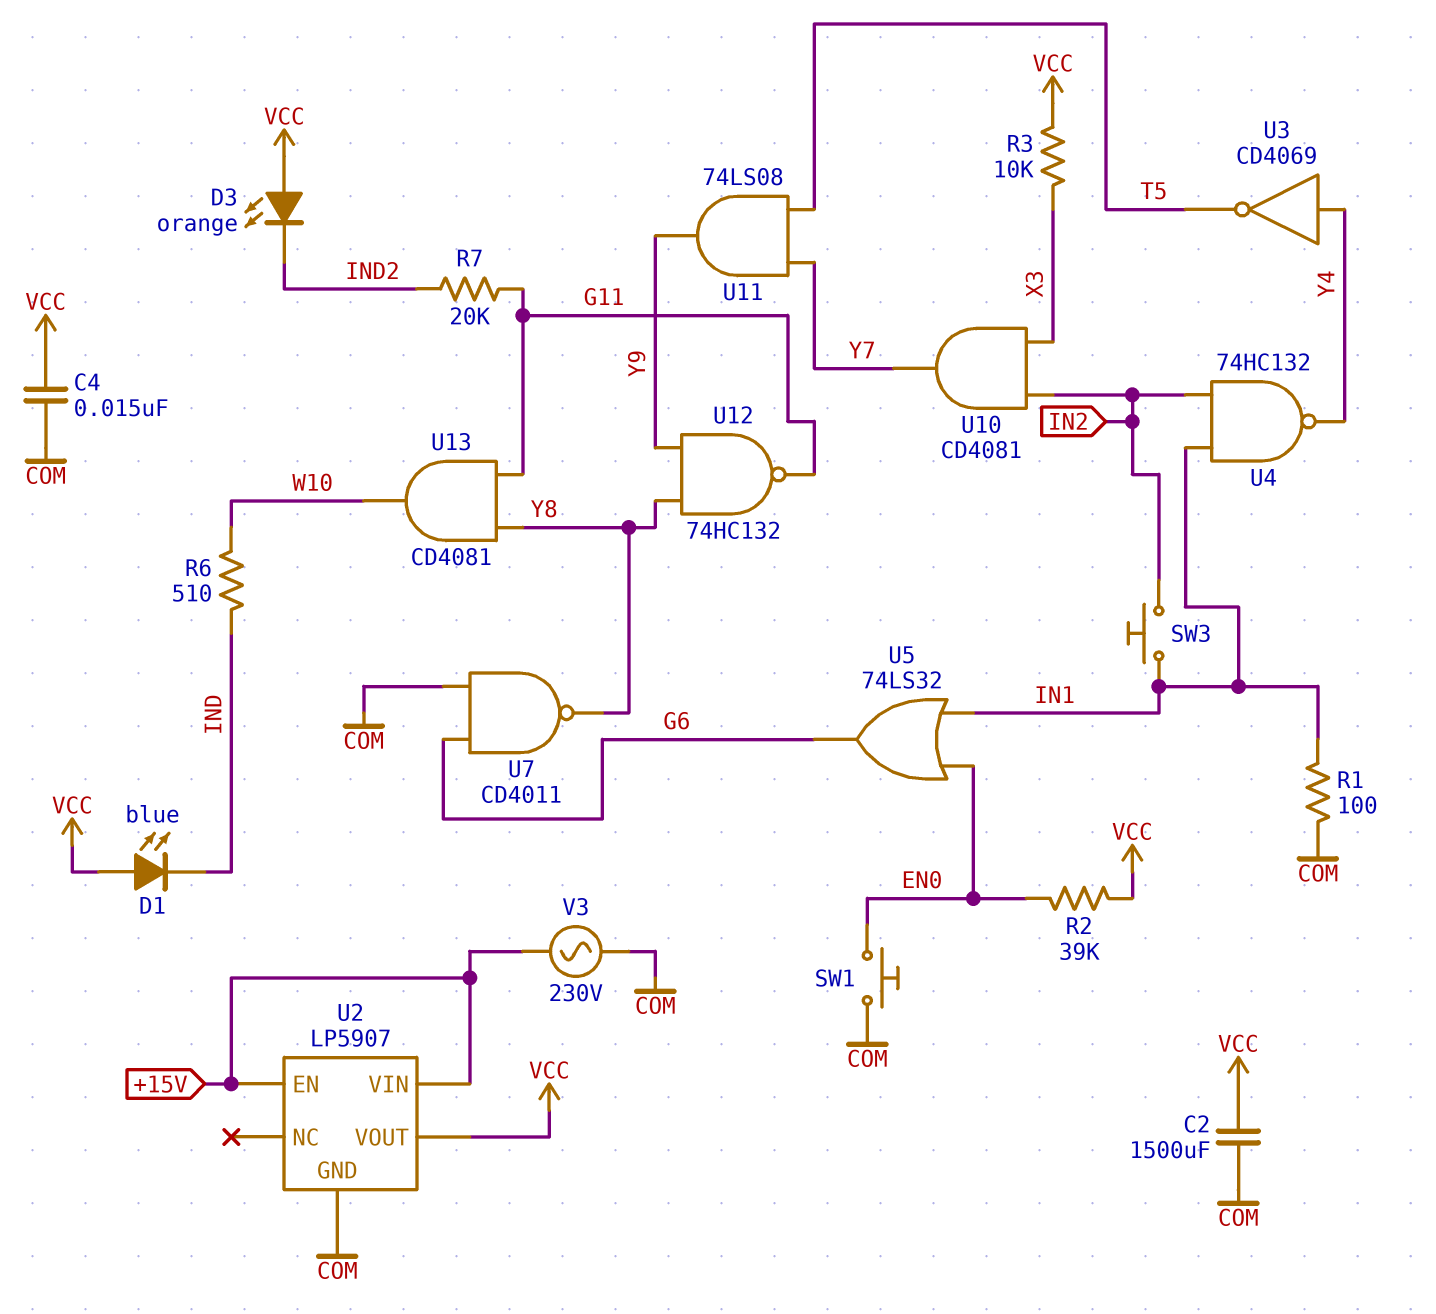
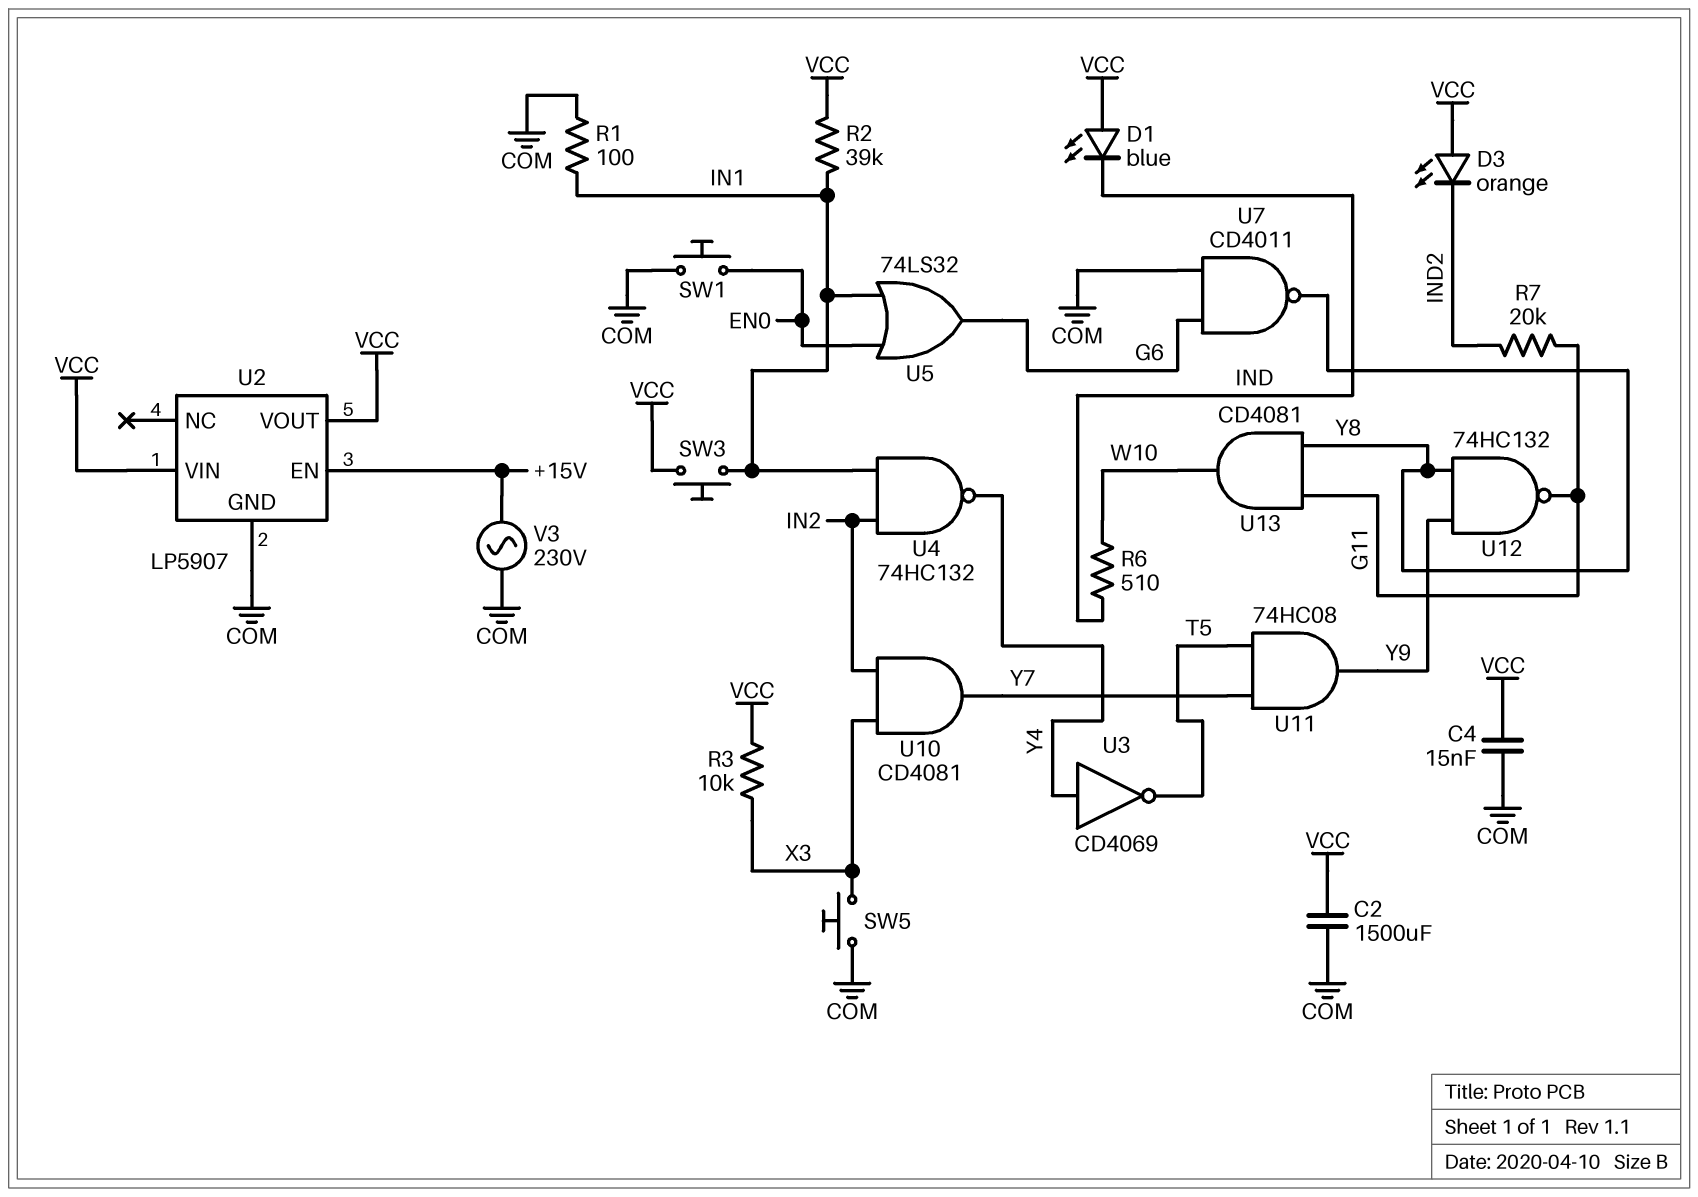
R2: 39k (EN0, VCC) -> 39k (IN1, VCC)
SW3: button (IN1, IN2) -> button (IN1, VCC)
SW5: none -> button (COM, X3)
U2 pin VIN: +15V -> VCC
U11: AND 74LS08 (in T5, in Y7, out Y9) -> AND 74HC08 (in T5, in Y7, out Y9)

